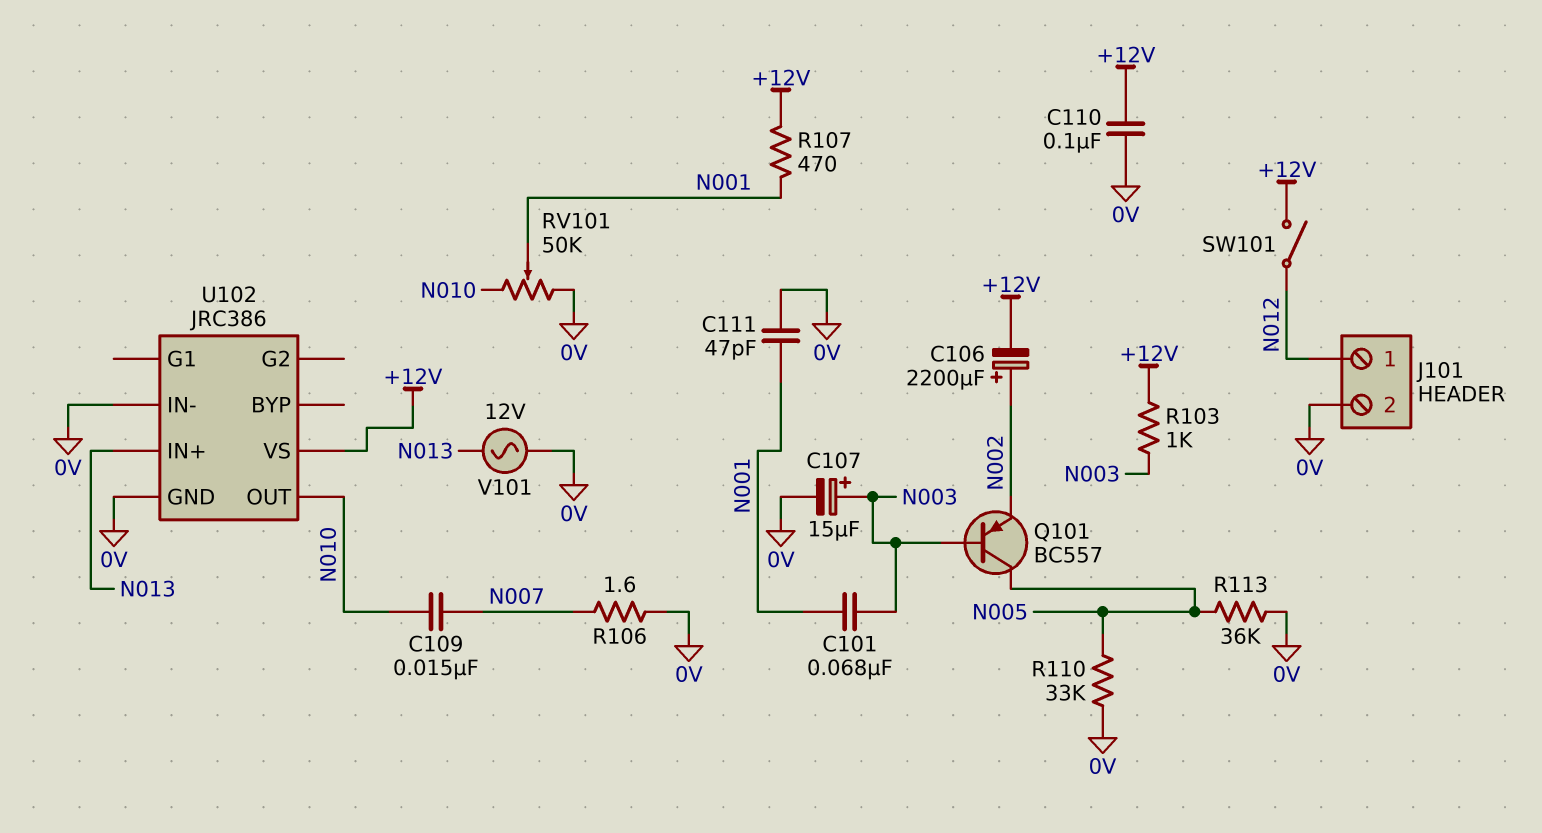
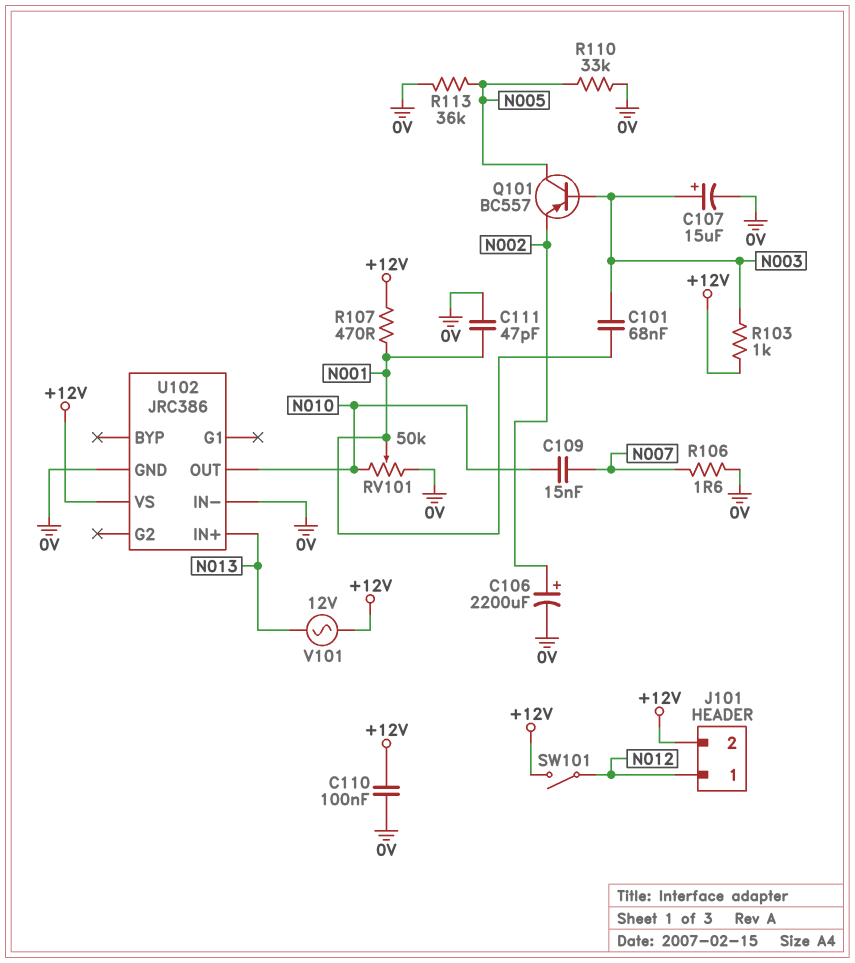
C106: 2200uF (plus N002, minus +12V) -> 2200uF (plus N002, minus 0V)
J101 pin 2: 0V -> +12V
V101: AC 12V (0V, N013) -> AC 12V (+12V, N013)

